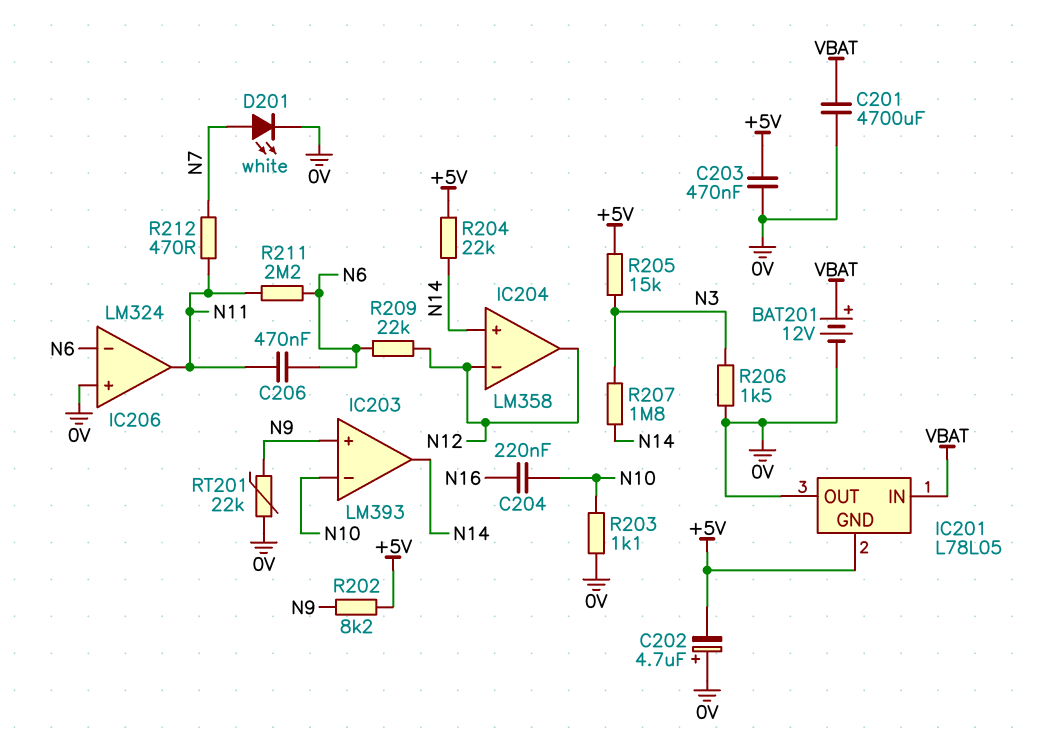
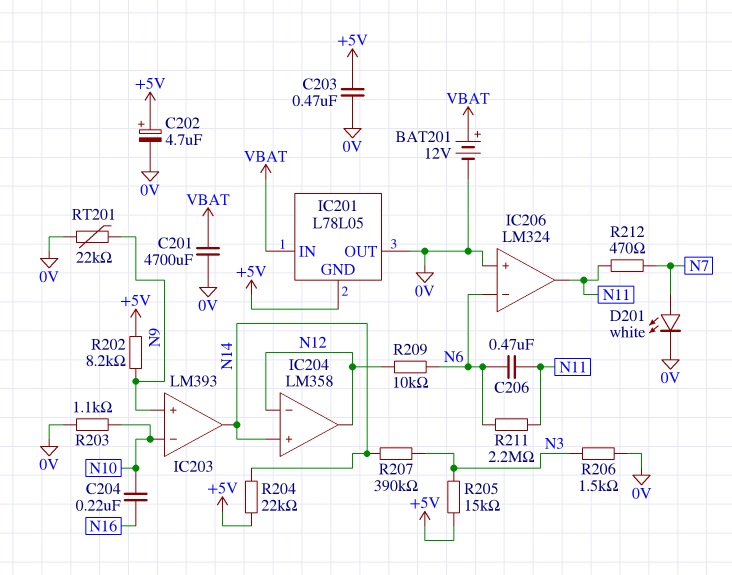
C202: 4.7uF (plus 0V, minus +5V) -> 4.7uF (plus +5V, minus 0V)
R207: 1.8M (N3, N14) -> 390k (N3, N14)
R209: 22k (N6, N12) -> 10k (N6, N12)

